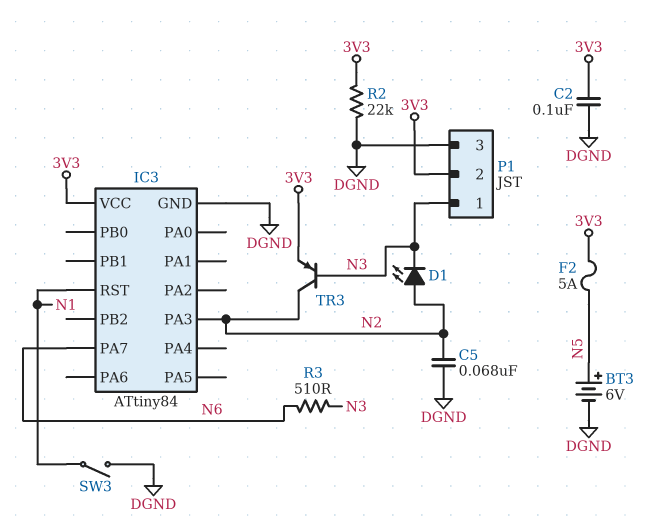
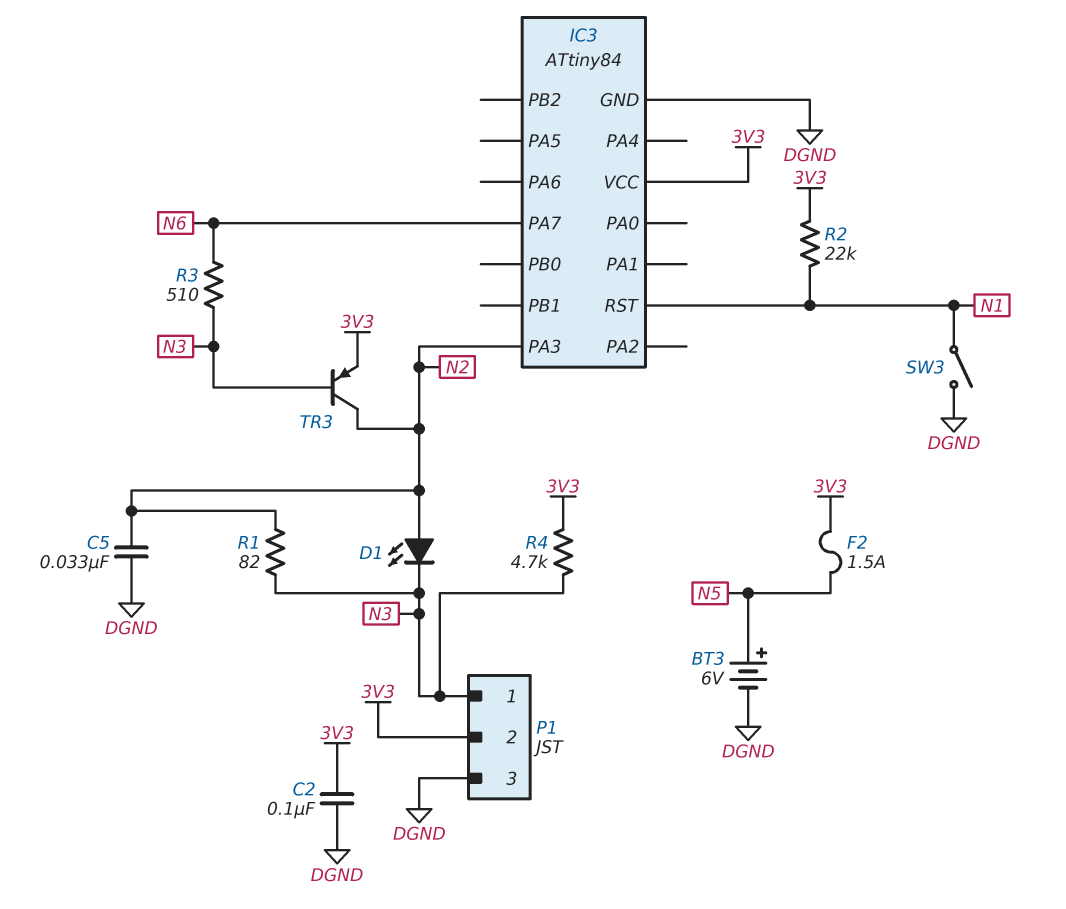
C5: 68nF (DGND, N2) -> 33nF (DGND, N2)
F2: 5A (3V3, N5) -> 1.5A (3V3, N5)
R1: none -> 82 (N2, N3)
R2: 22k (3V3, DGND) -> 22k (3V3, N1)
R4: none -> 4.7k (3V3, N3)

